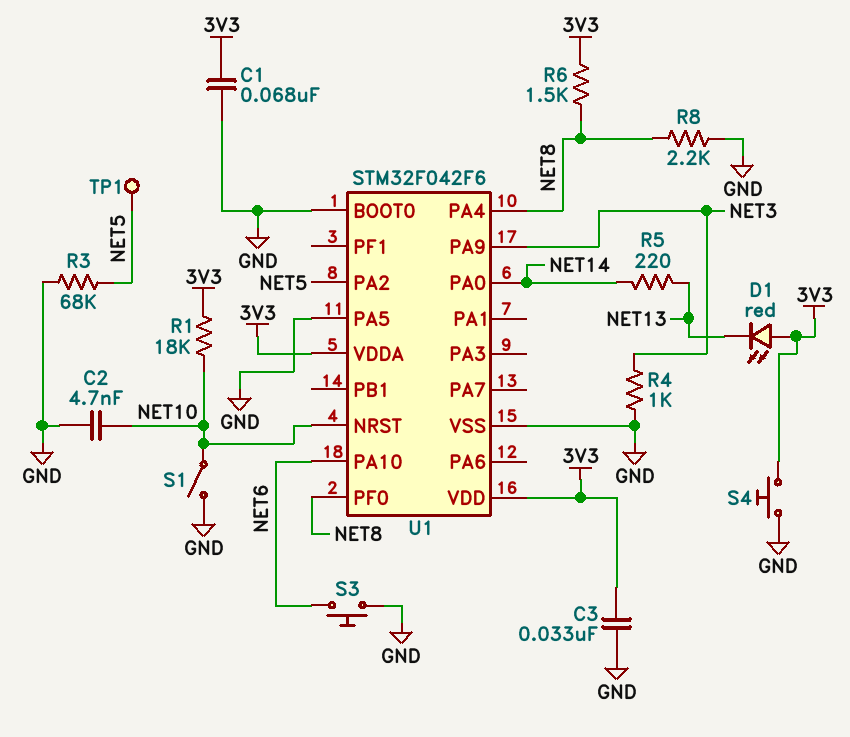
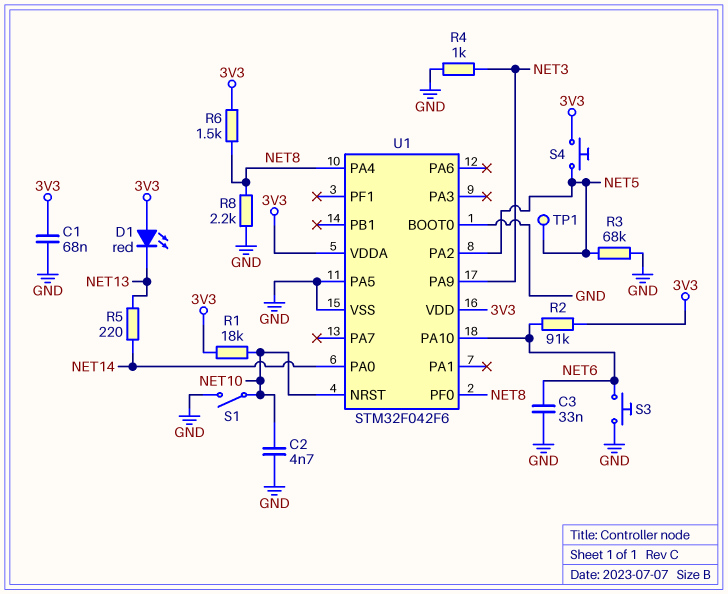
C3: 33nF (3V3, GND) -> 33nF (GND, NET6)
R2: none -> 91k (3V3, NET6)
S4: button (3V3, GND) -> button (3V3, NET5)

